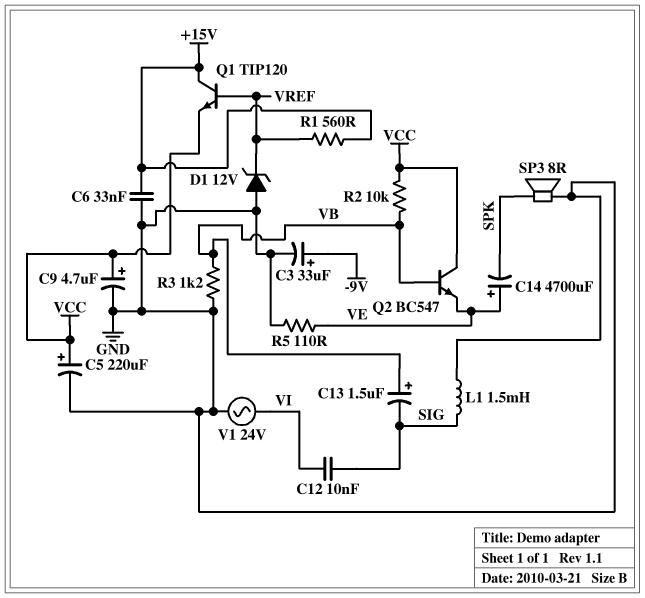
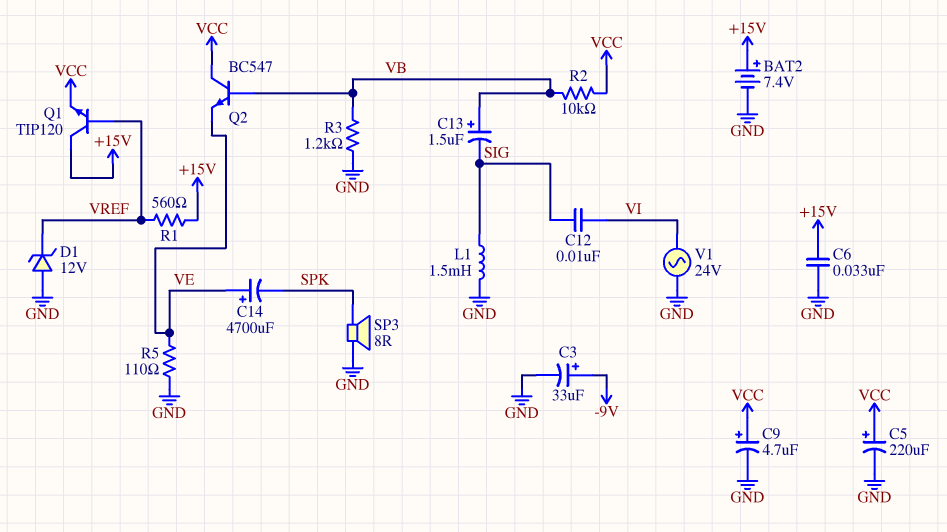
BAT2: none -> 7.4V (plus +15V, minus GND)

